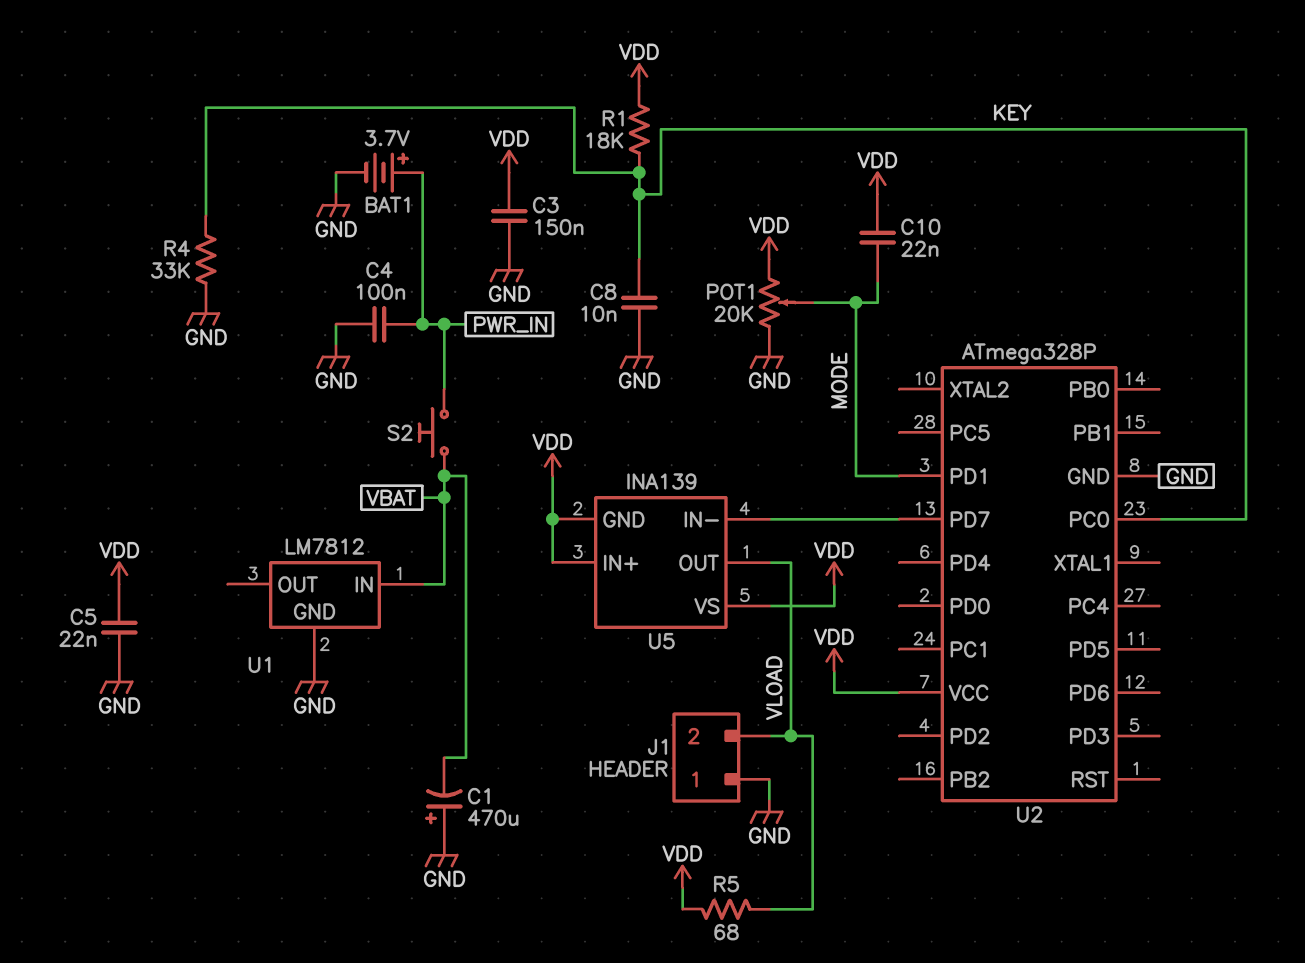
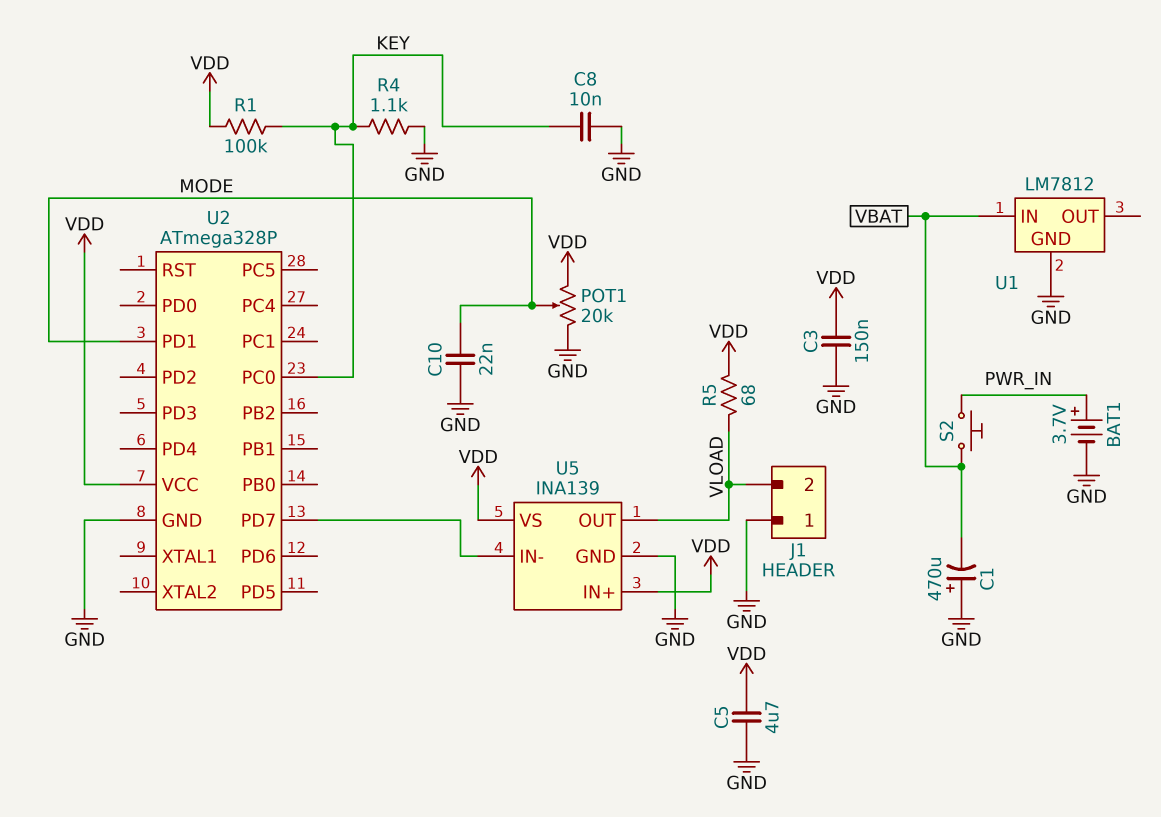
C4: 100nF (GND, PWR_IN) -> none
C5: 22nF (GND, VDD) -> 4.7uF (GND, VDD)
C10: 22nF (MODE, VDD) -> 22nF (GND, MODE)
R1: 18k (KEY, VDD) -> 100k (KEY, VDD)
R4: 33k (GND, KEY) -> 1.1k (GND, KEY)
U5 pin GND: VDD -> GND

